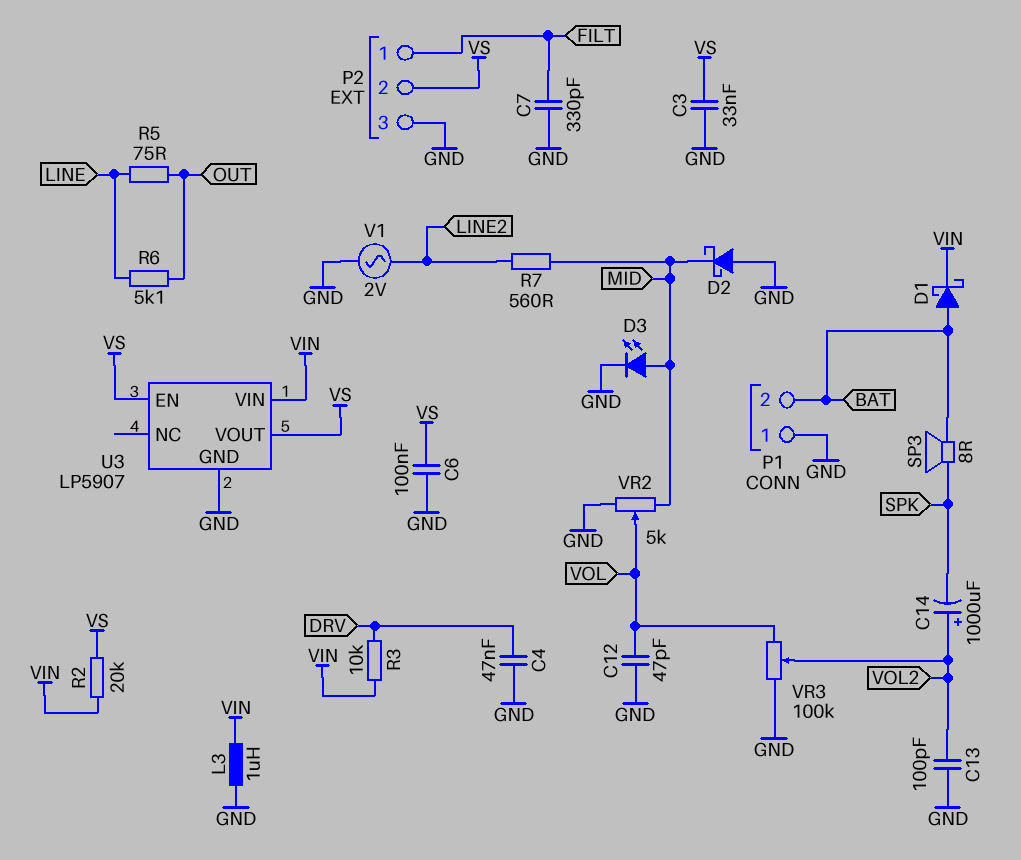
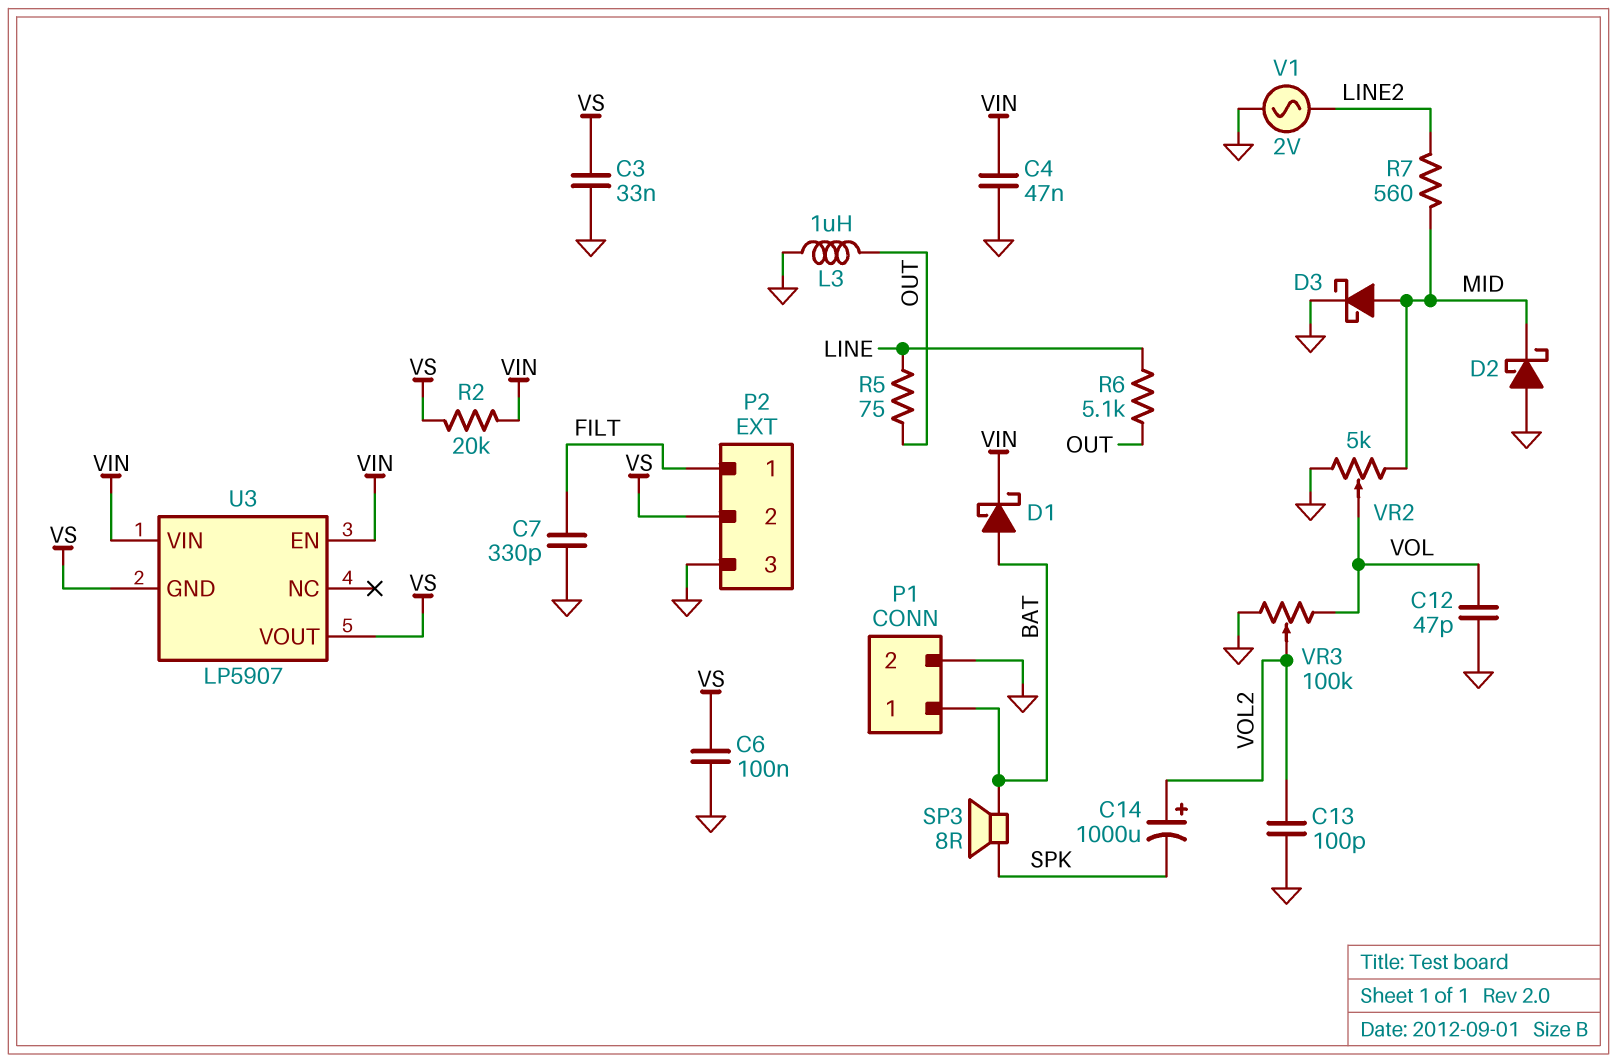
C4: 47nF (DRV, GND) -> 47nF (GND, VIN)
D3: LED (A MID, K GND) -> schottky (A MID, K GND)
L3: 1uH (GND, VIN) -> 1uH (GND, OUT)
P1 pin 1: GND -> BAT
P1 pin 2: BAT -> GND
R3: 10k (DRV, VIN) -> none
U3 pin EN: VS -> VIN
U3 pin GND: GND -> VS

